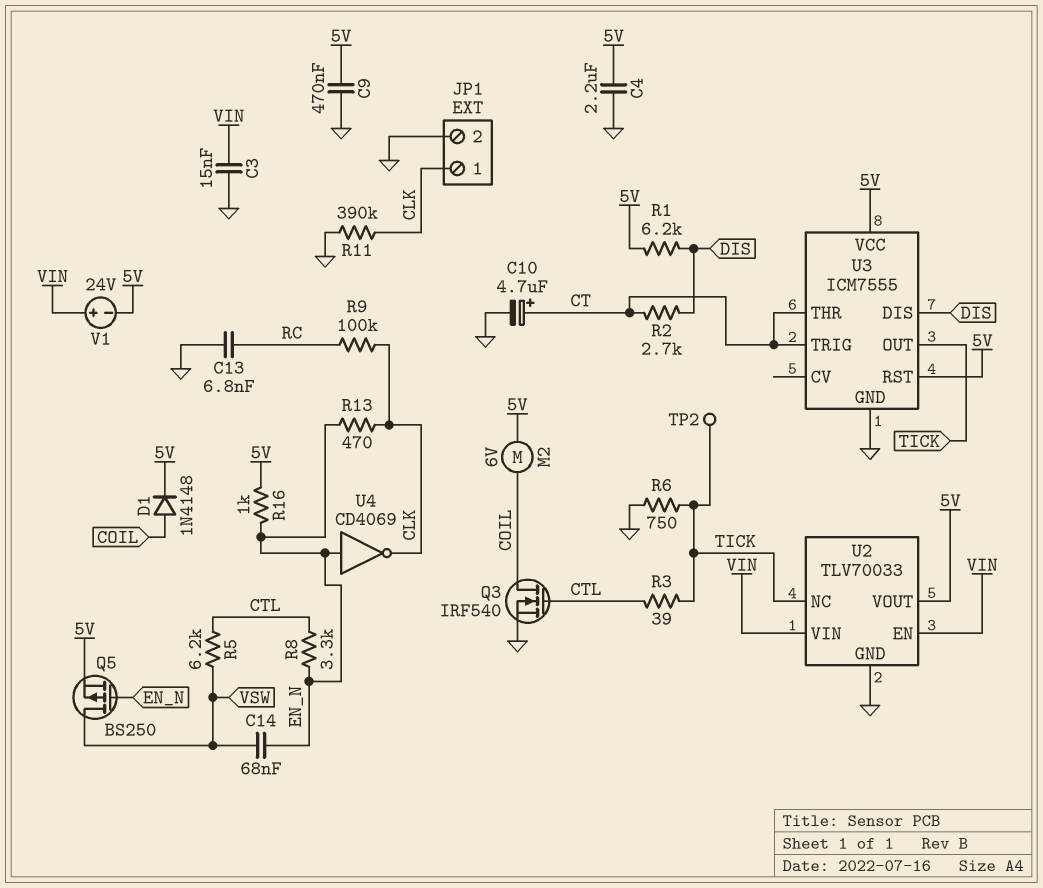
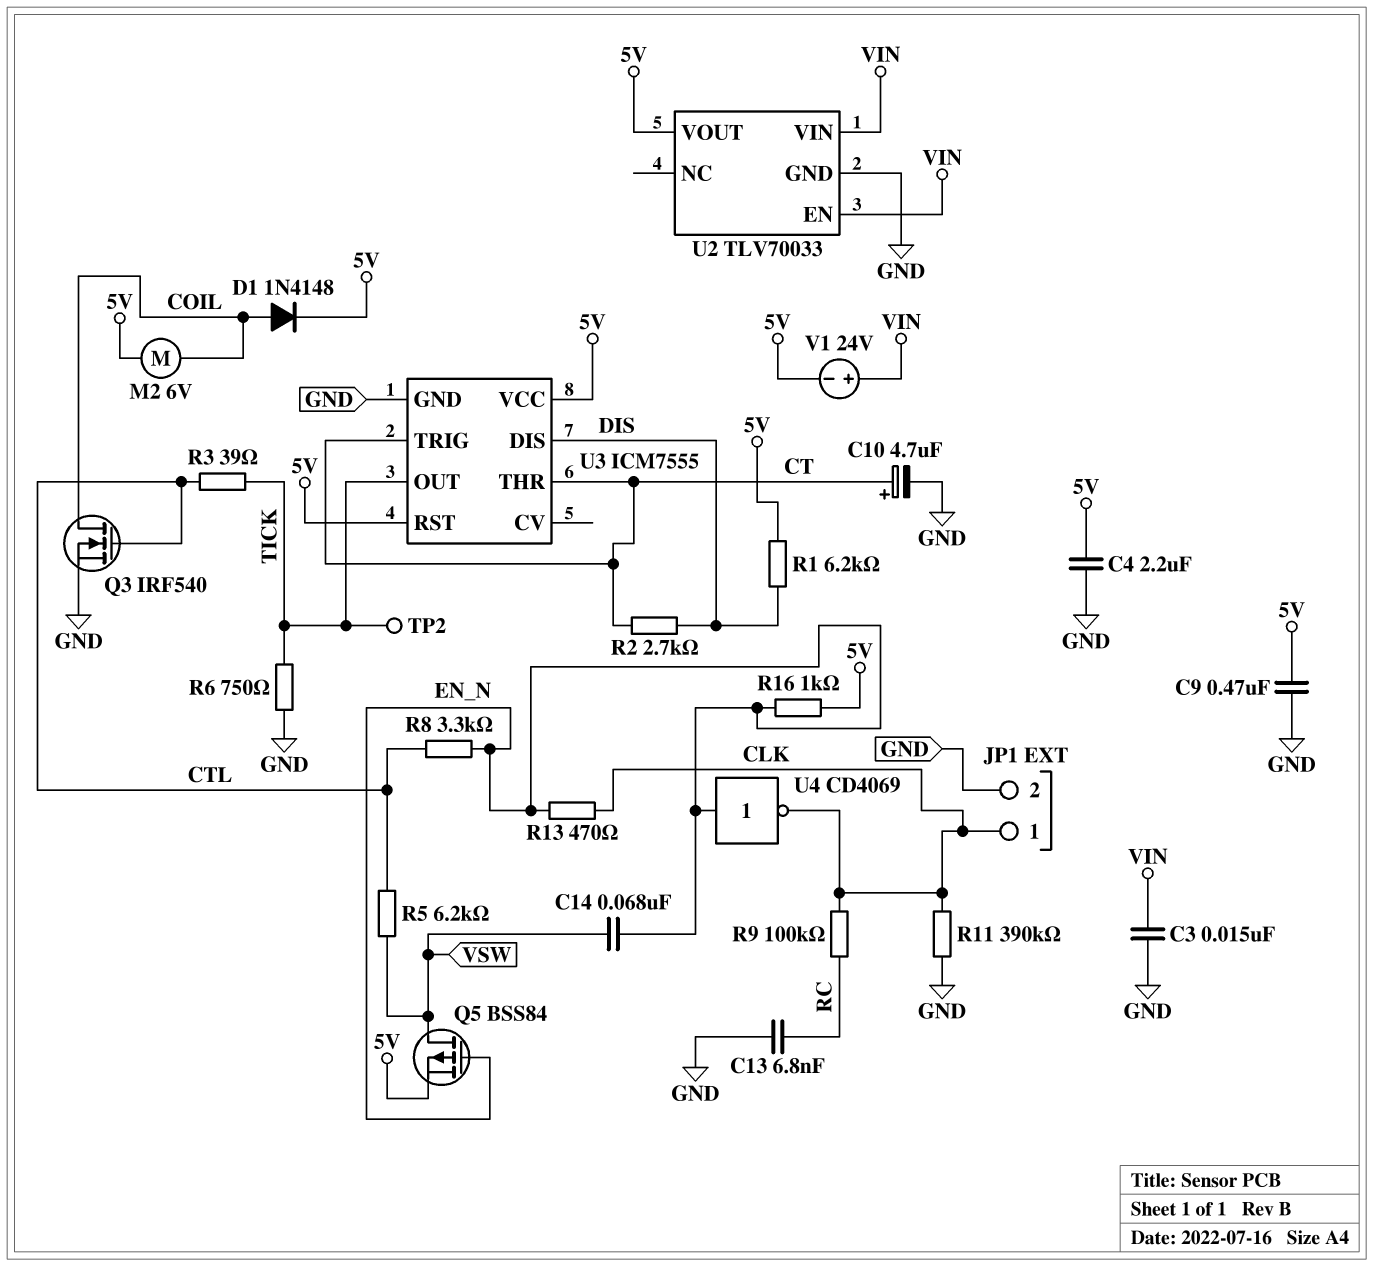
Q5: PMOS BS250 (G EN_N, D VSW, S 5V) -> PMOS BSS84 (G EN_N, D VSW, S 5V)
U2 pin NC: TICK -> none

